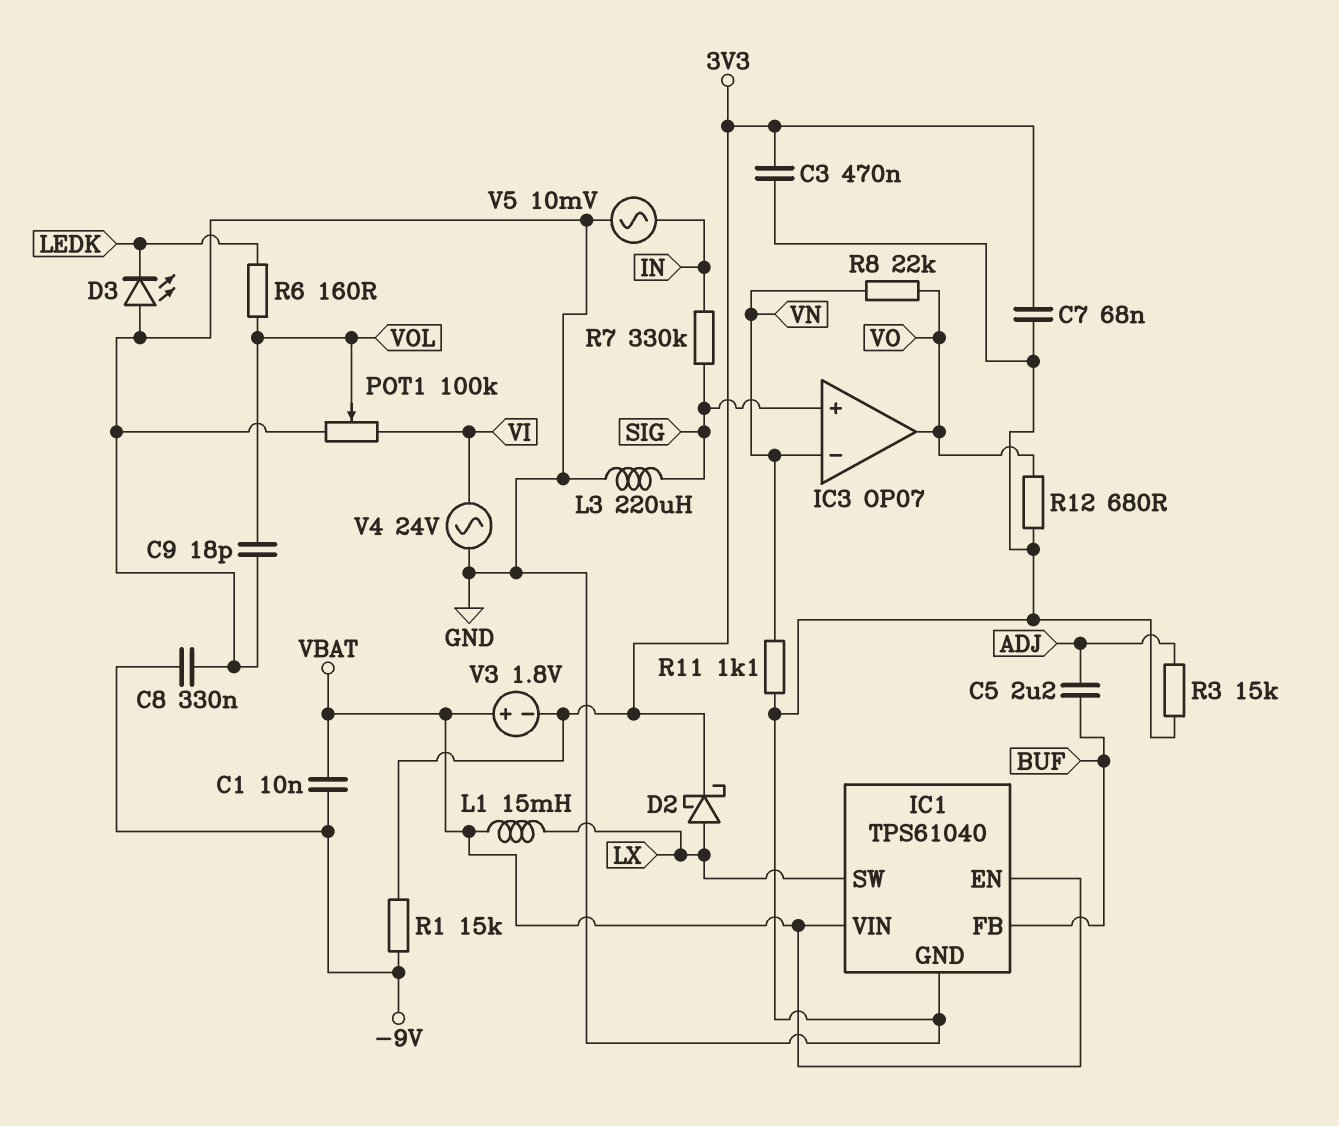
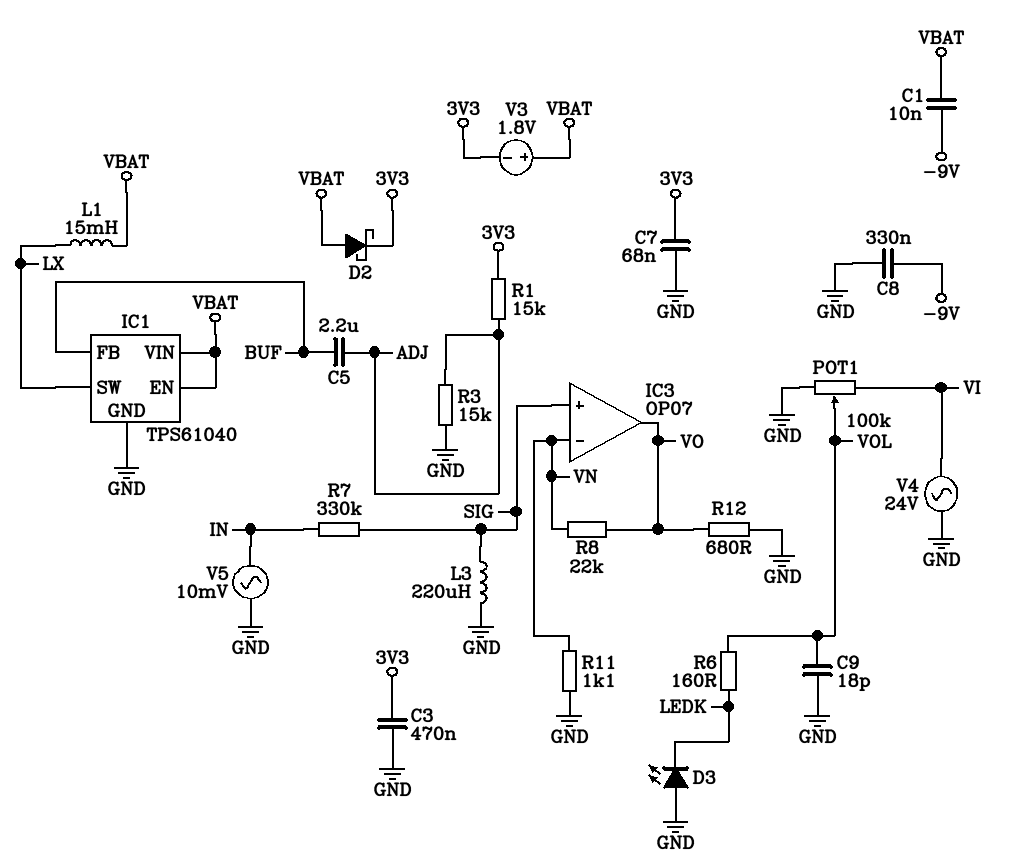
D2: schottky (A LX, K 3V3) -> schottky (A VBAT, K 3V3)
R1: 15k (-9V, 3V3) -> 15k (3V3, ADJ)

